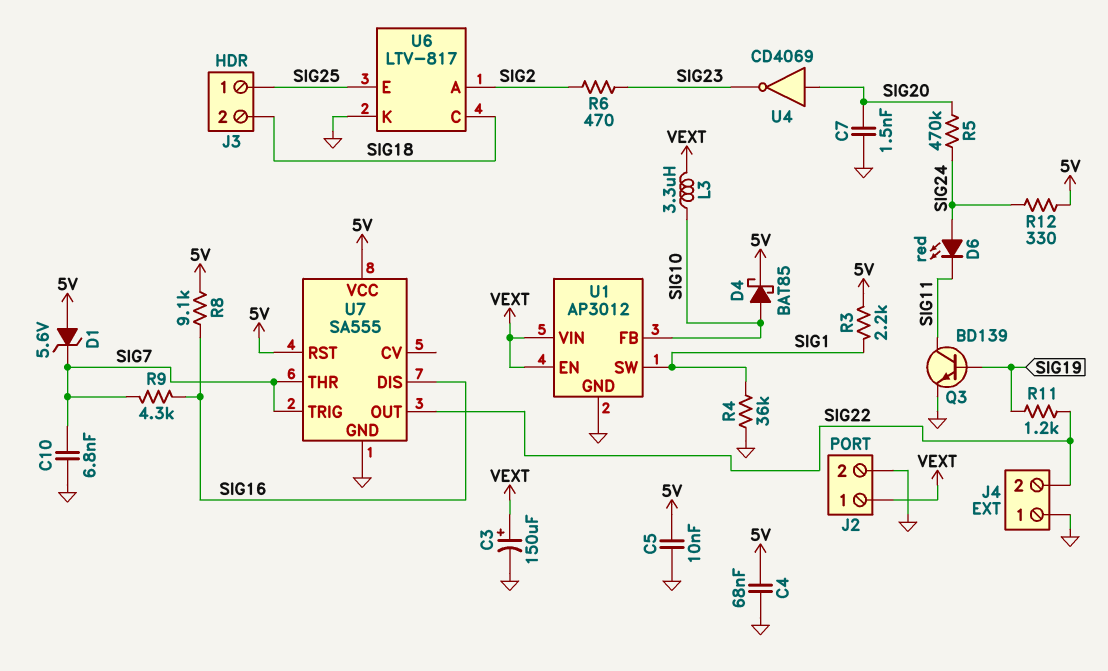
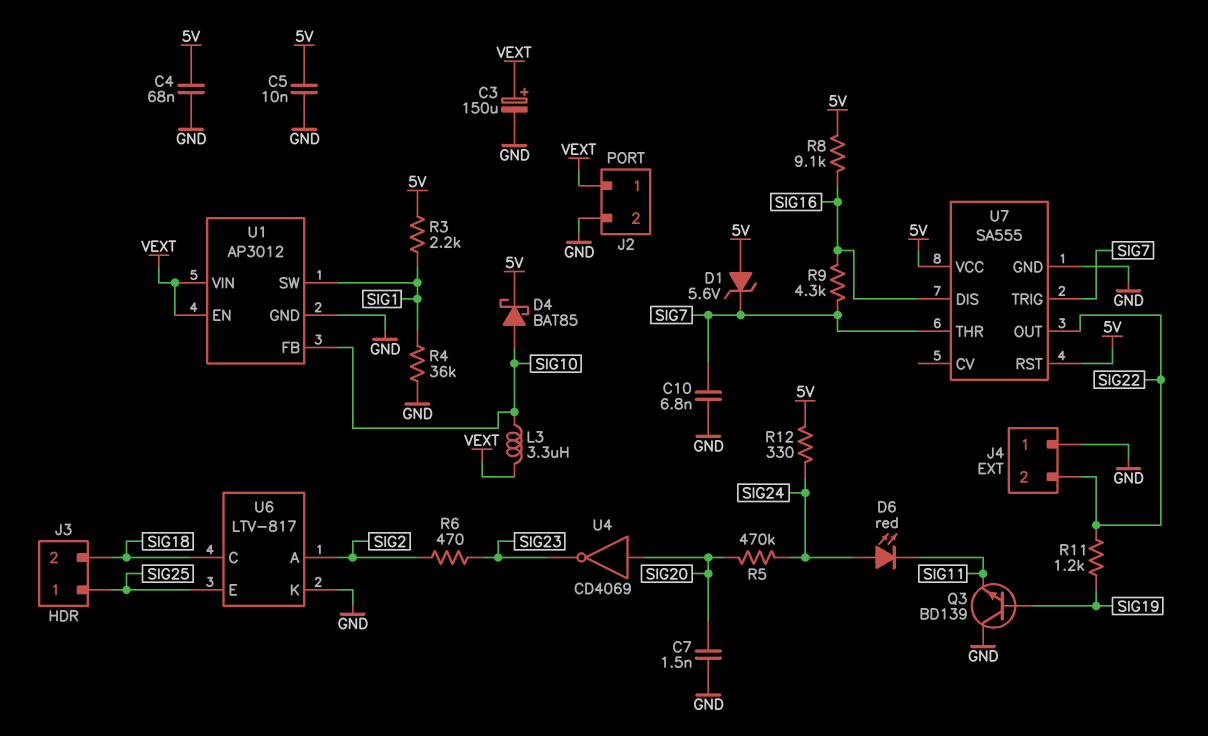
Q3: NPN BD139 (B SIG19, C SIG11, E GND) -> NPN BD139 (B SIG19, C GND, E SIG11)

